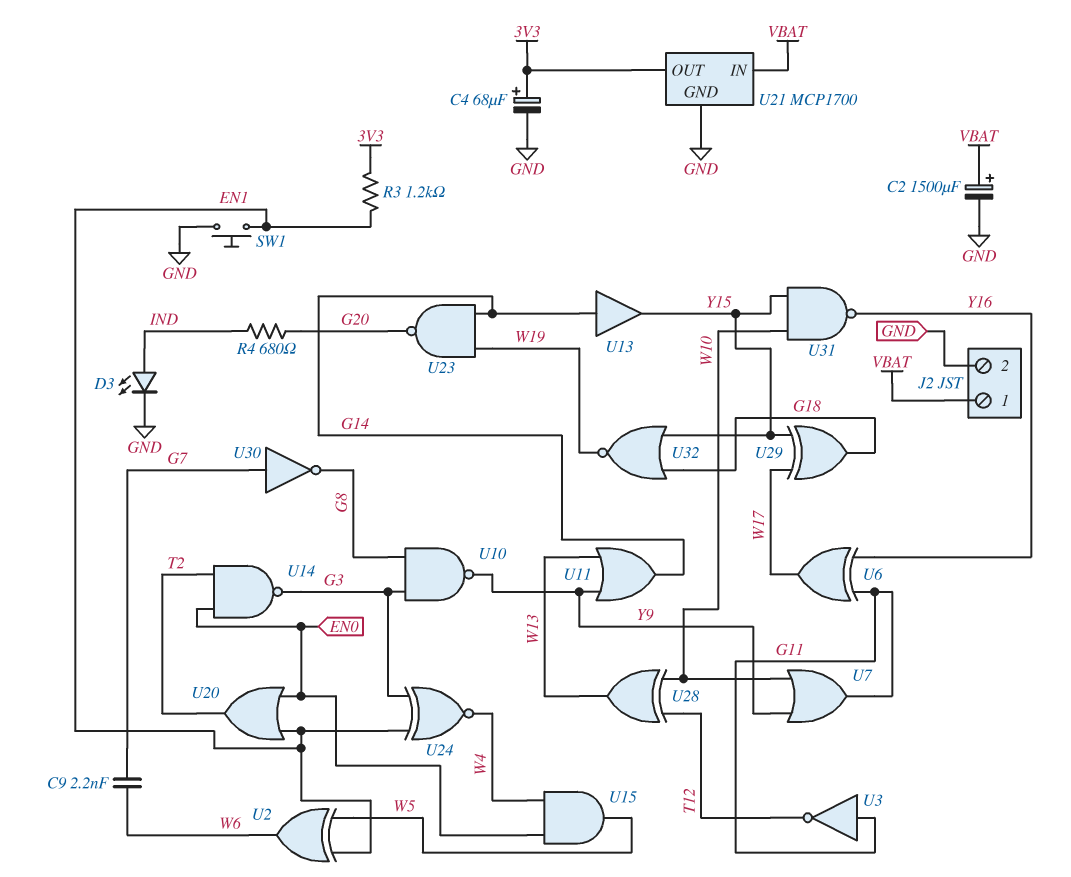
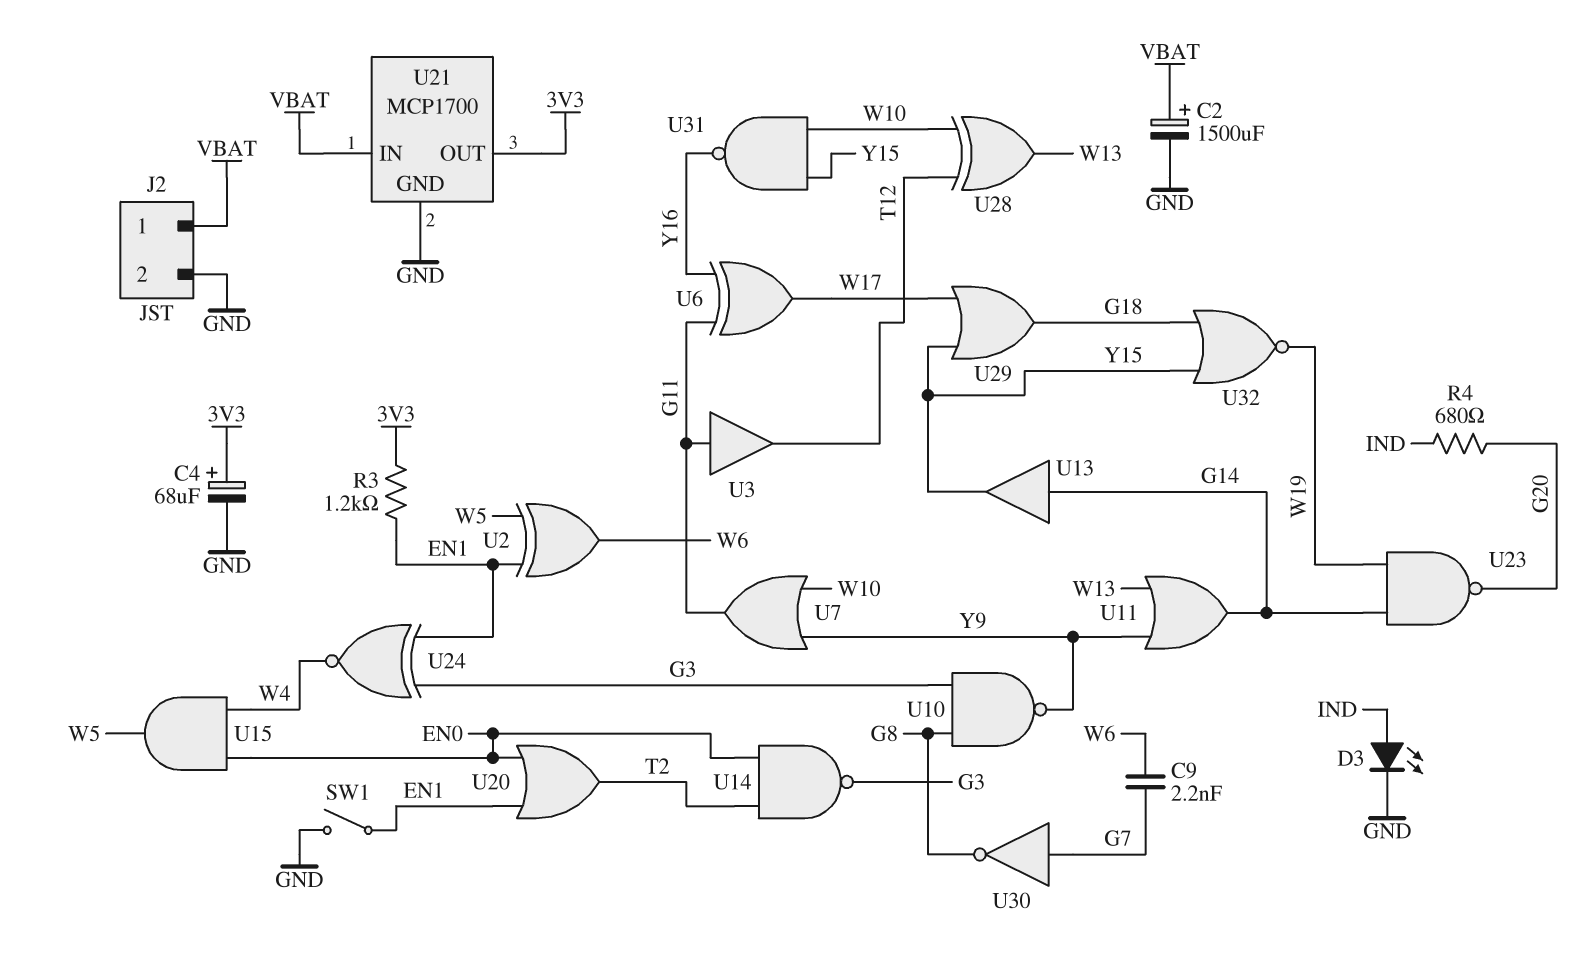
SW1: button (EN1, GND) -> switch (EN1, GND)
U3: NOT (in G11, out T12) -> buffer (in G11, out T12)
U29: XOR (in W17, in Y15, out G18) -> OR (in W17, in Y15, out G18)

